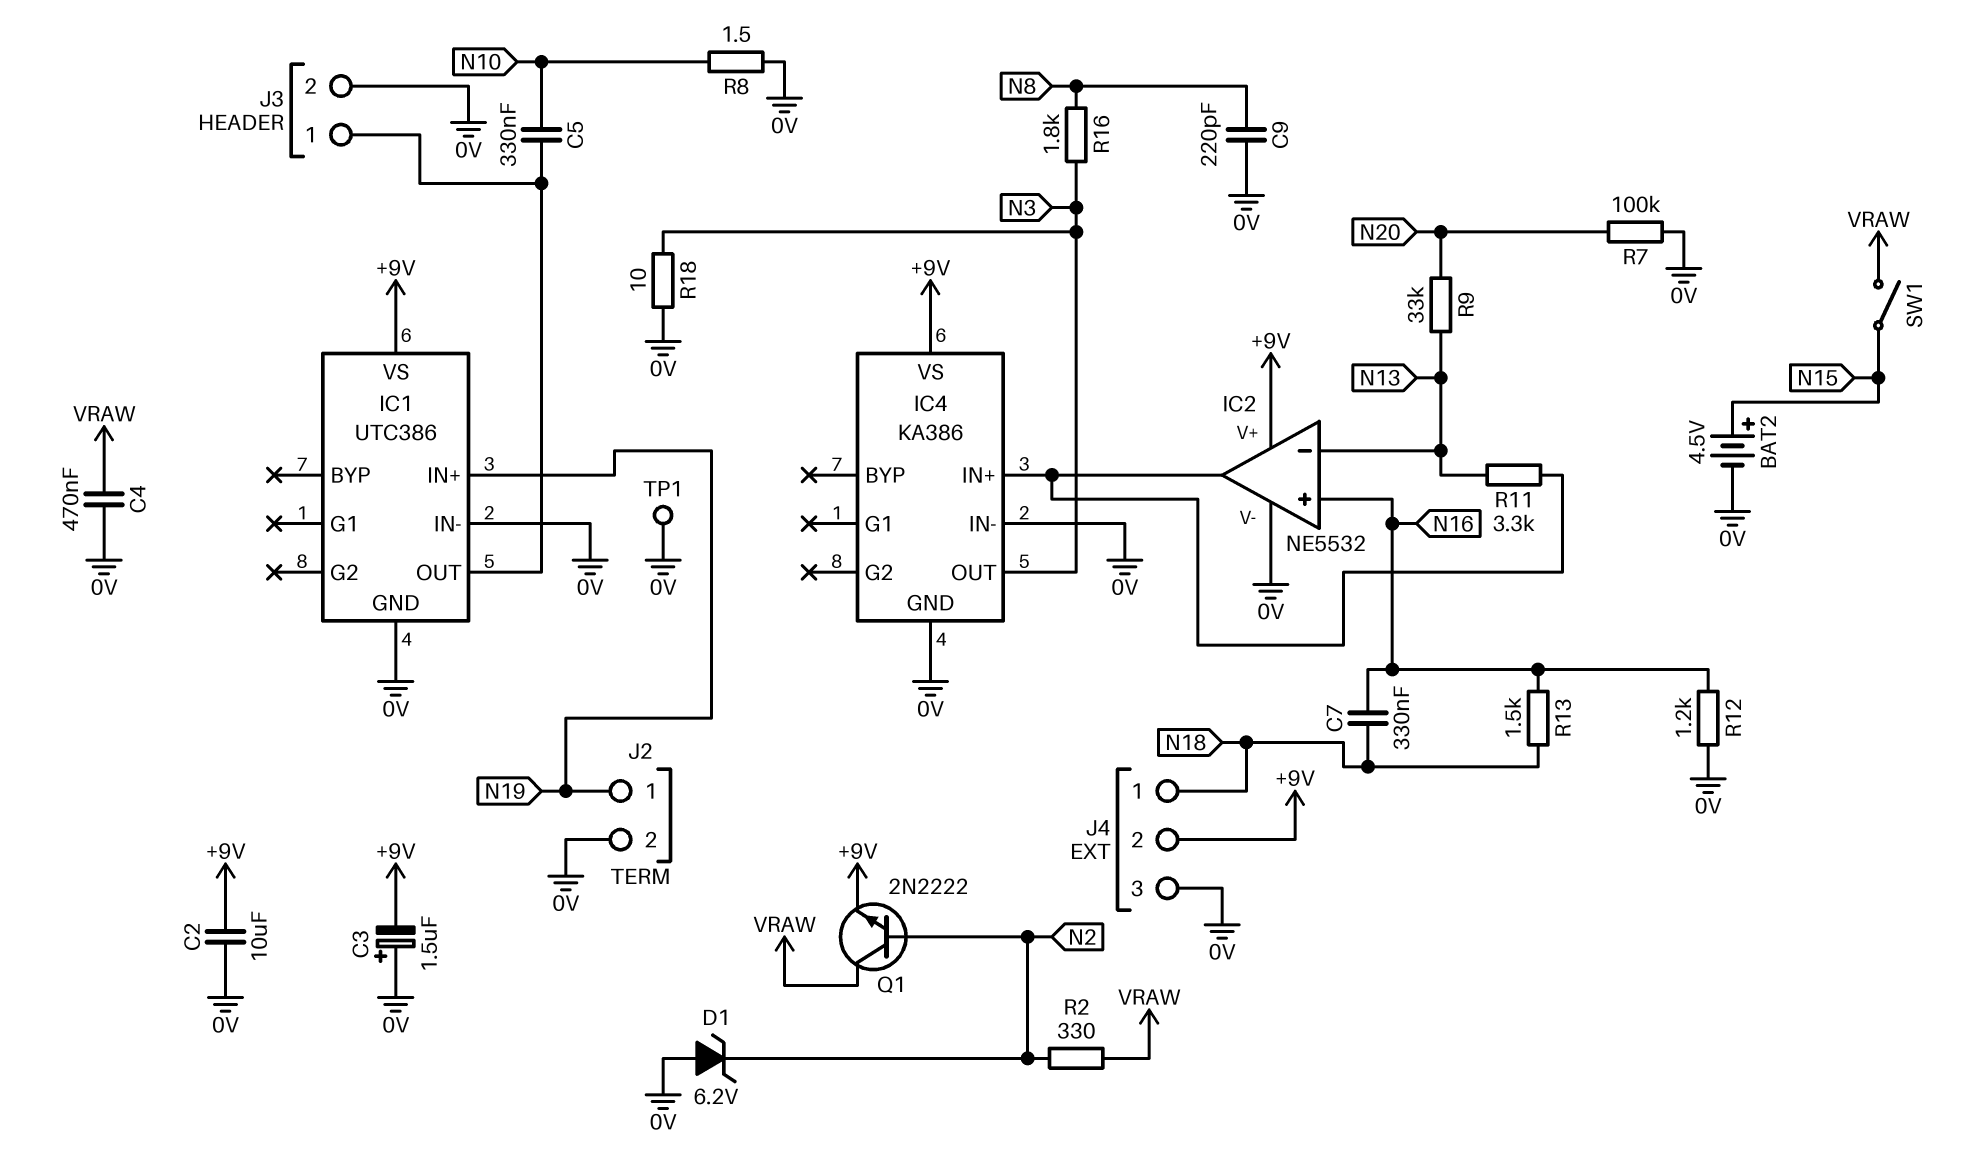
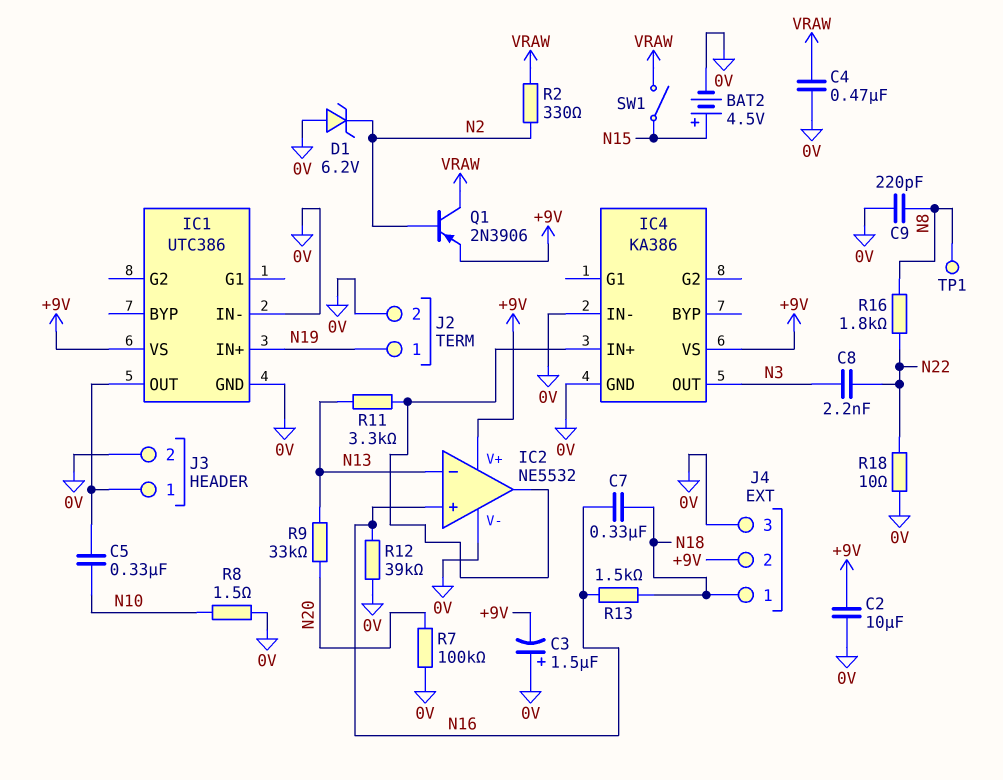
C8: none -> 2.2nF (N3, N22)
Q1: NPN 2N2222 (B N2, C VRAW, E +9V) -> PNP 2N3906 (B N2, C VRAW, E +9V)
R12: 1.2k (0V, N16) -> 39k (0V, N16)
R16: 1.8k (N3, N8) -> 1.8k (N8, N22)
R18: 10 (0V, N3) -> 10 (0V, N22)
TP1: test point (0V) -> test point (N8)

